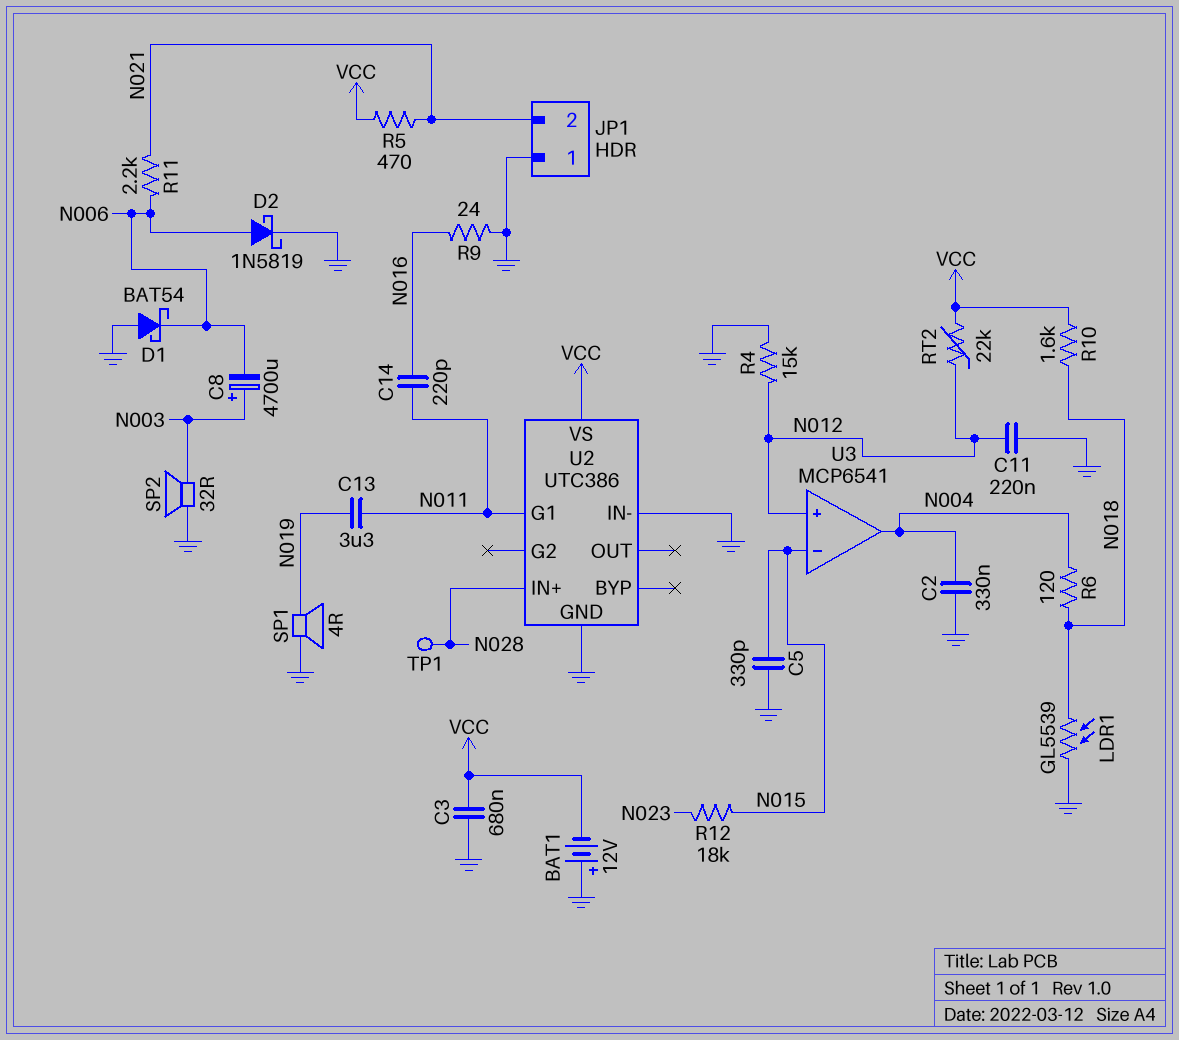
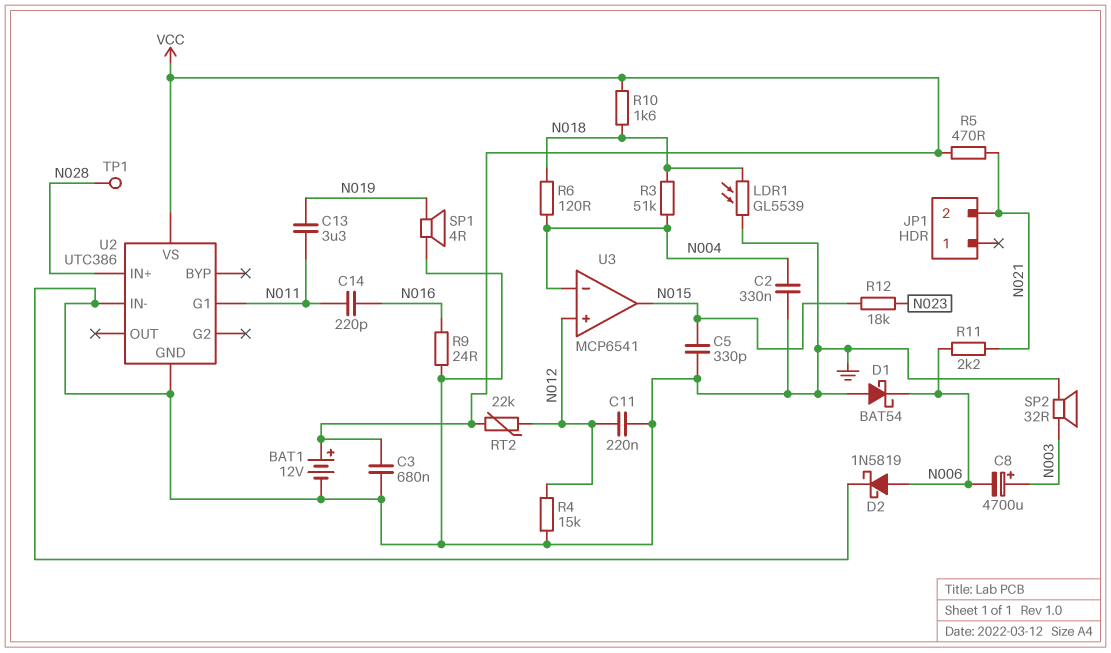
BAT1: 12V (plus GND, minus VCC) -> 12V (plus VCC, minus GND)
JP1 pin 1: GND -> none
R3: none -> 51k (N004, N018)
U3 pin in-: N015 -> N004
U3 pin out: N004 -> N015

